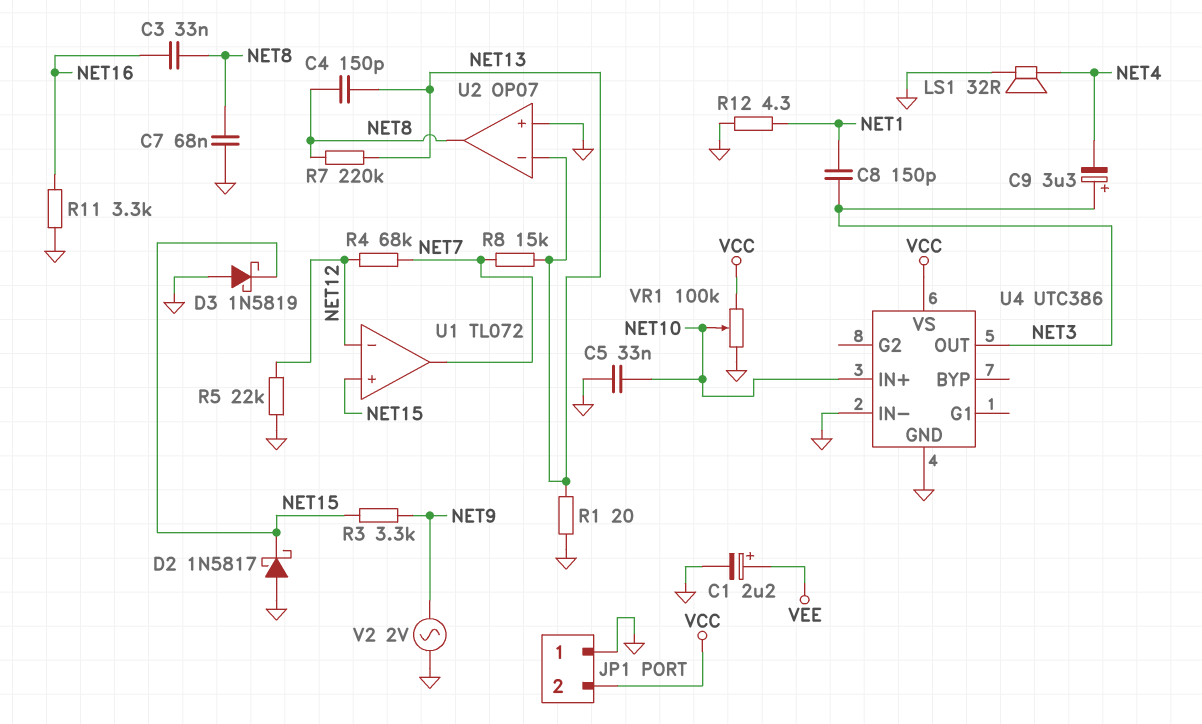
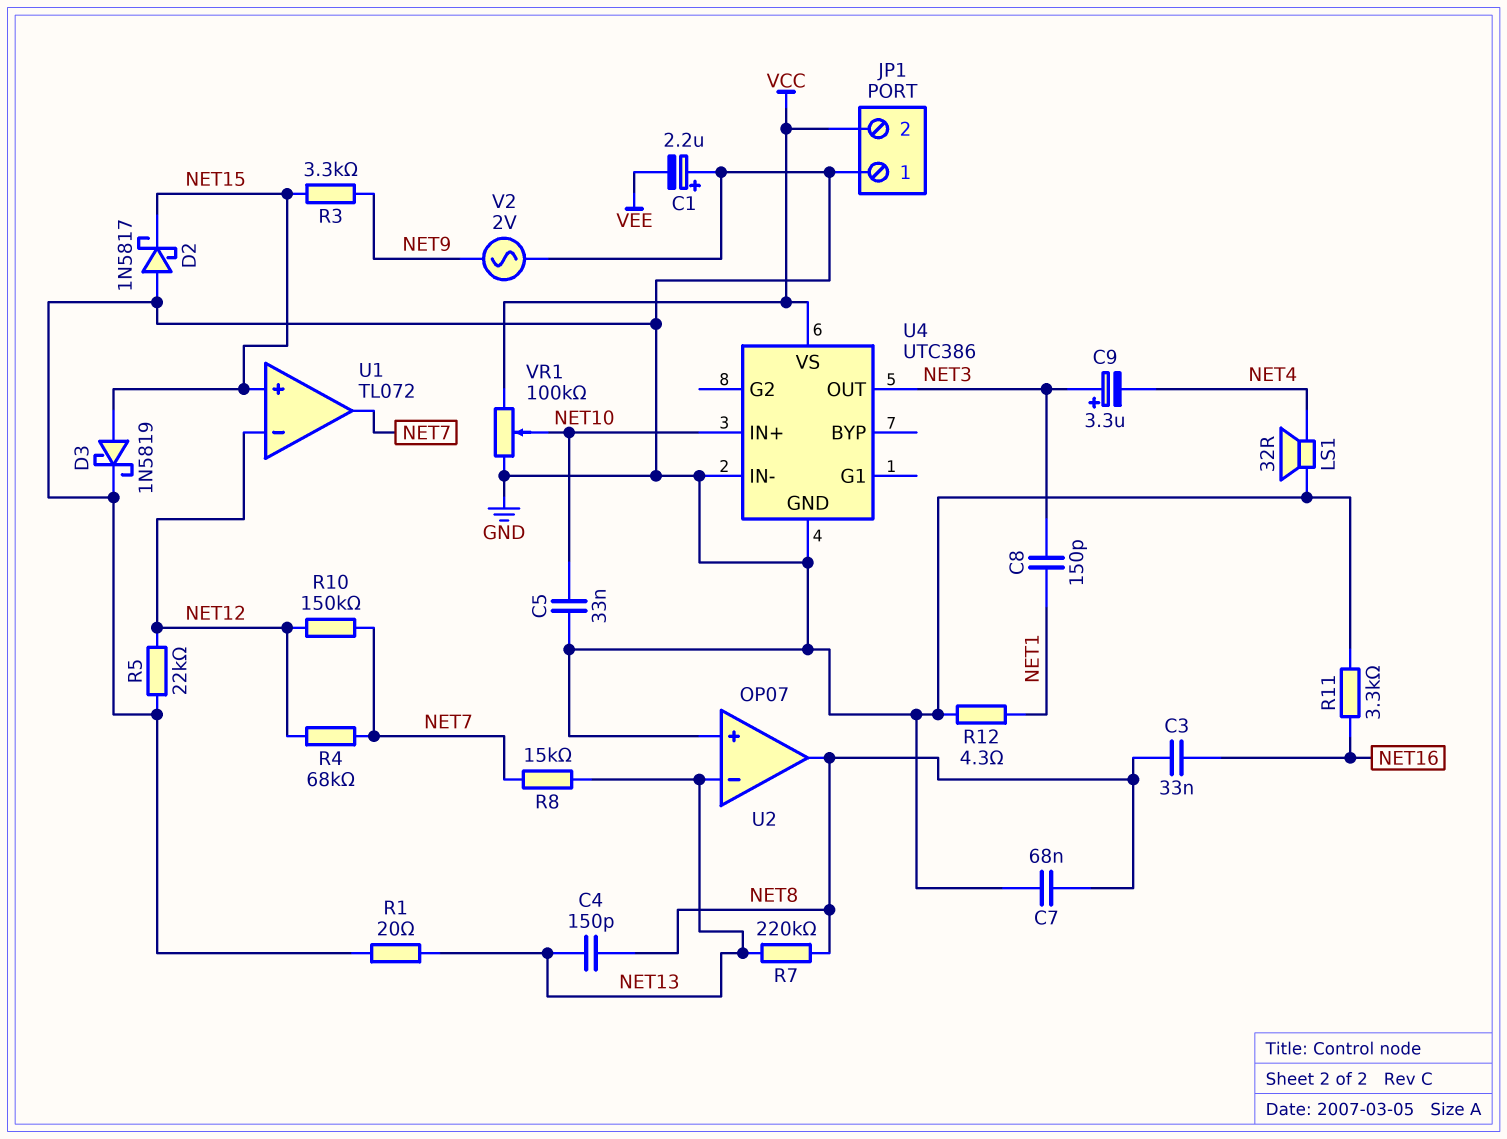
C1: 2.2uF (plus VEE, minus GND) -> 2.2uF (plus GND, minus VEE)
D3: schottky 1N5819 (A GND, K NET15) -> schottky 1N5819 (A NET15, K GND)
R10: none -> 150k (NET7, NET12)

